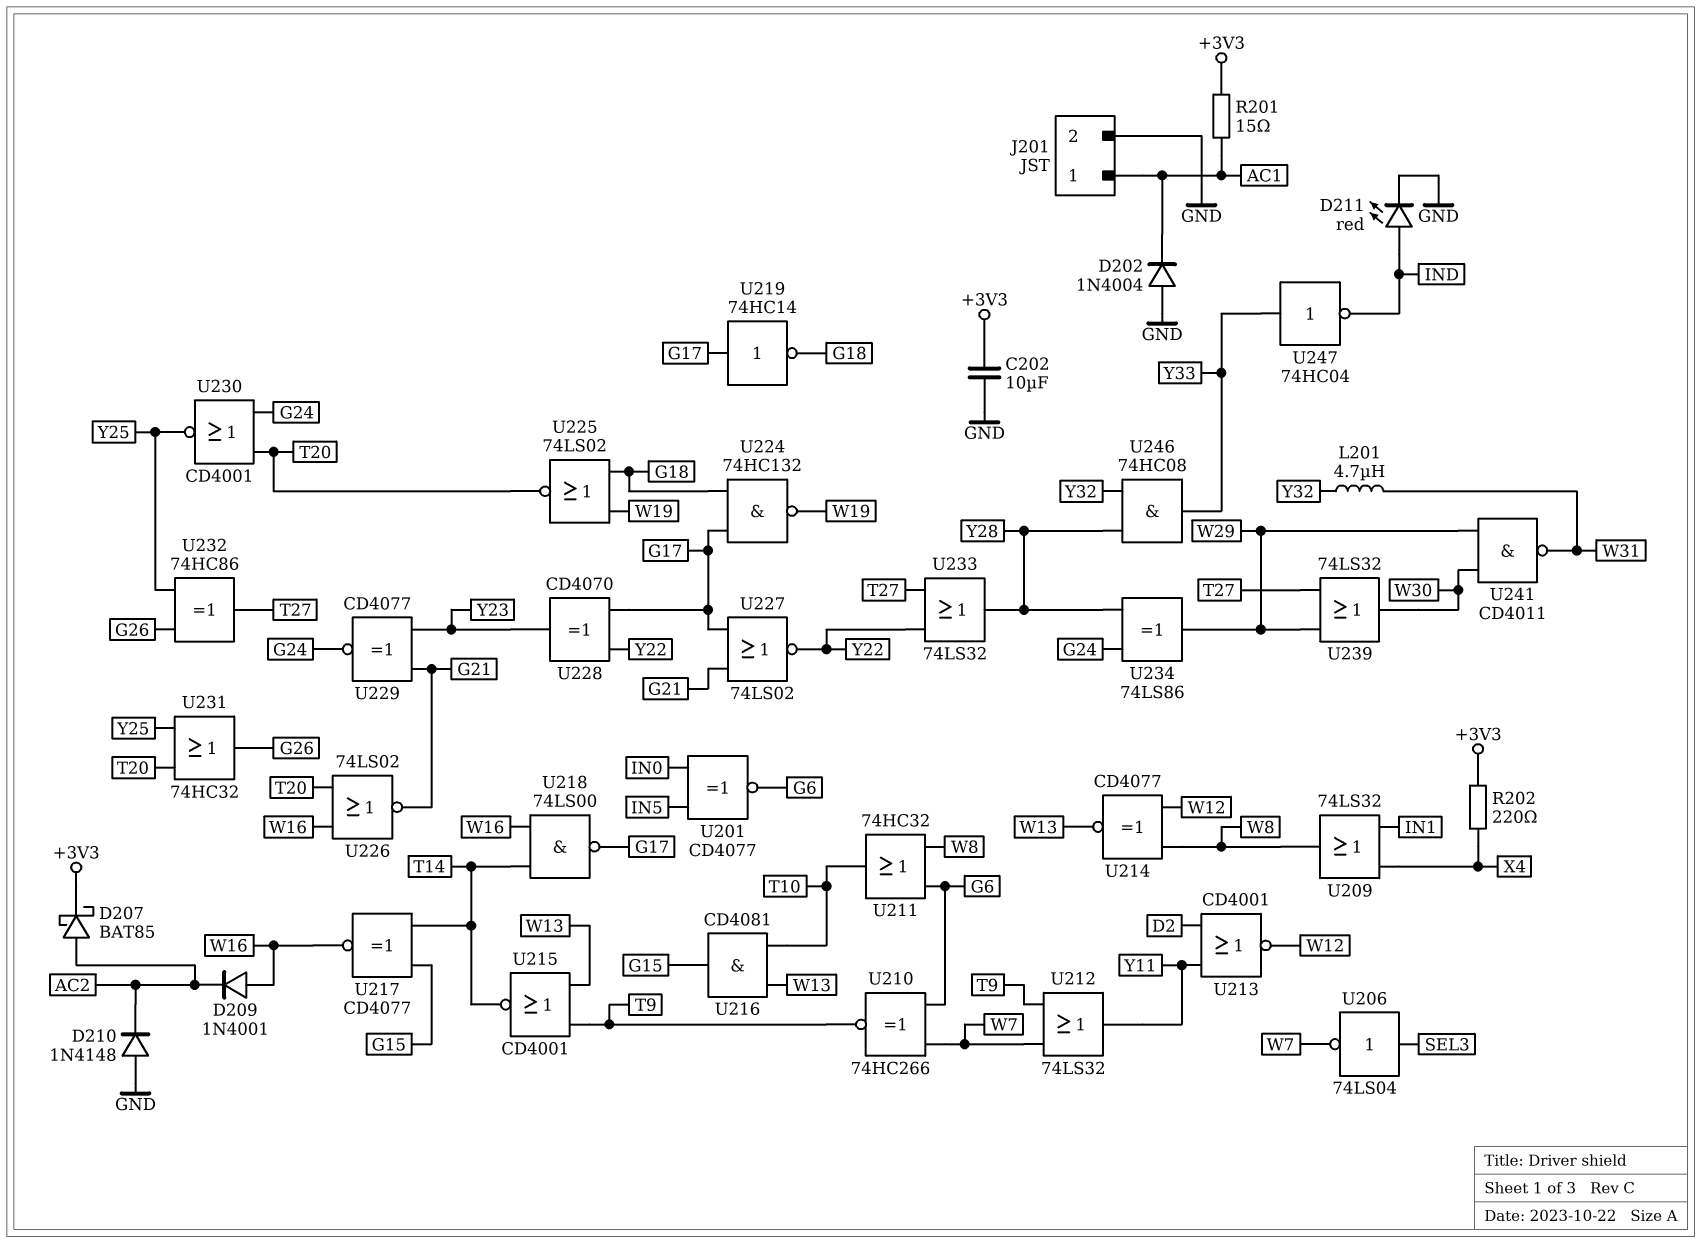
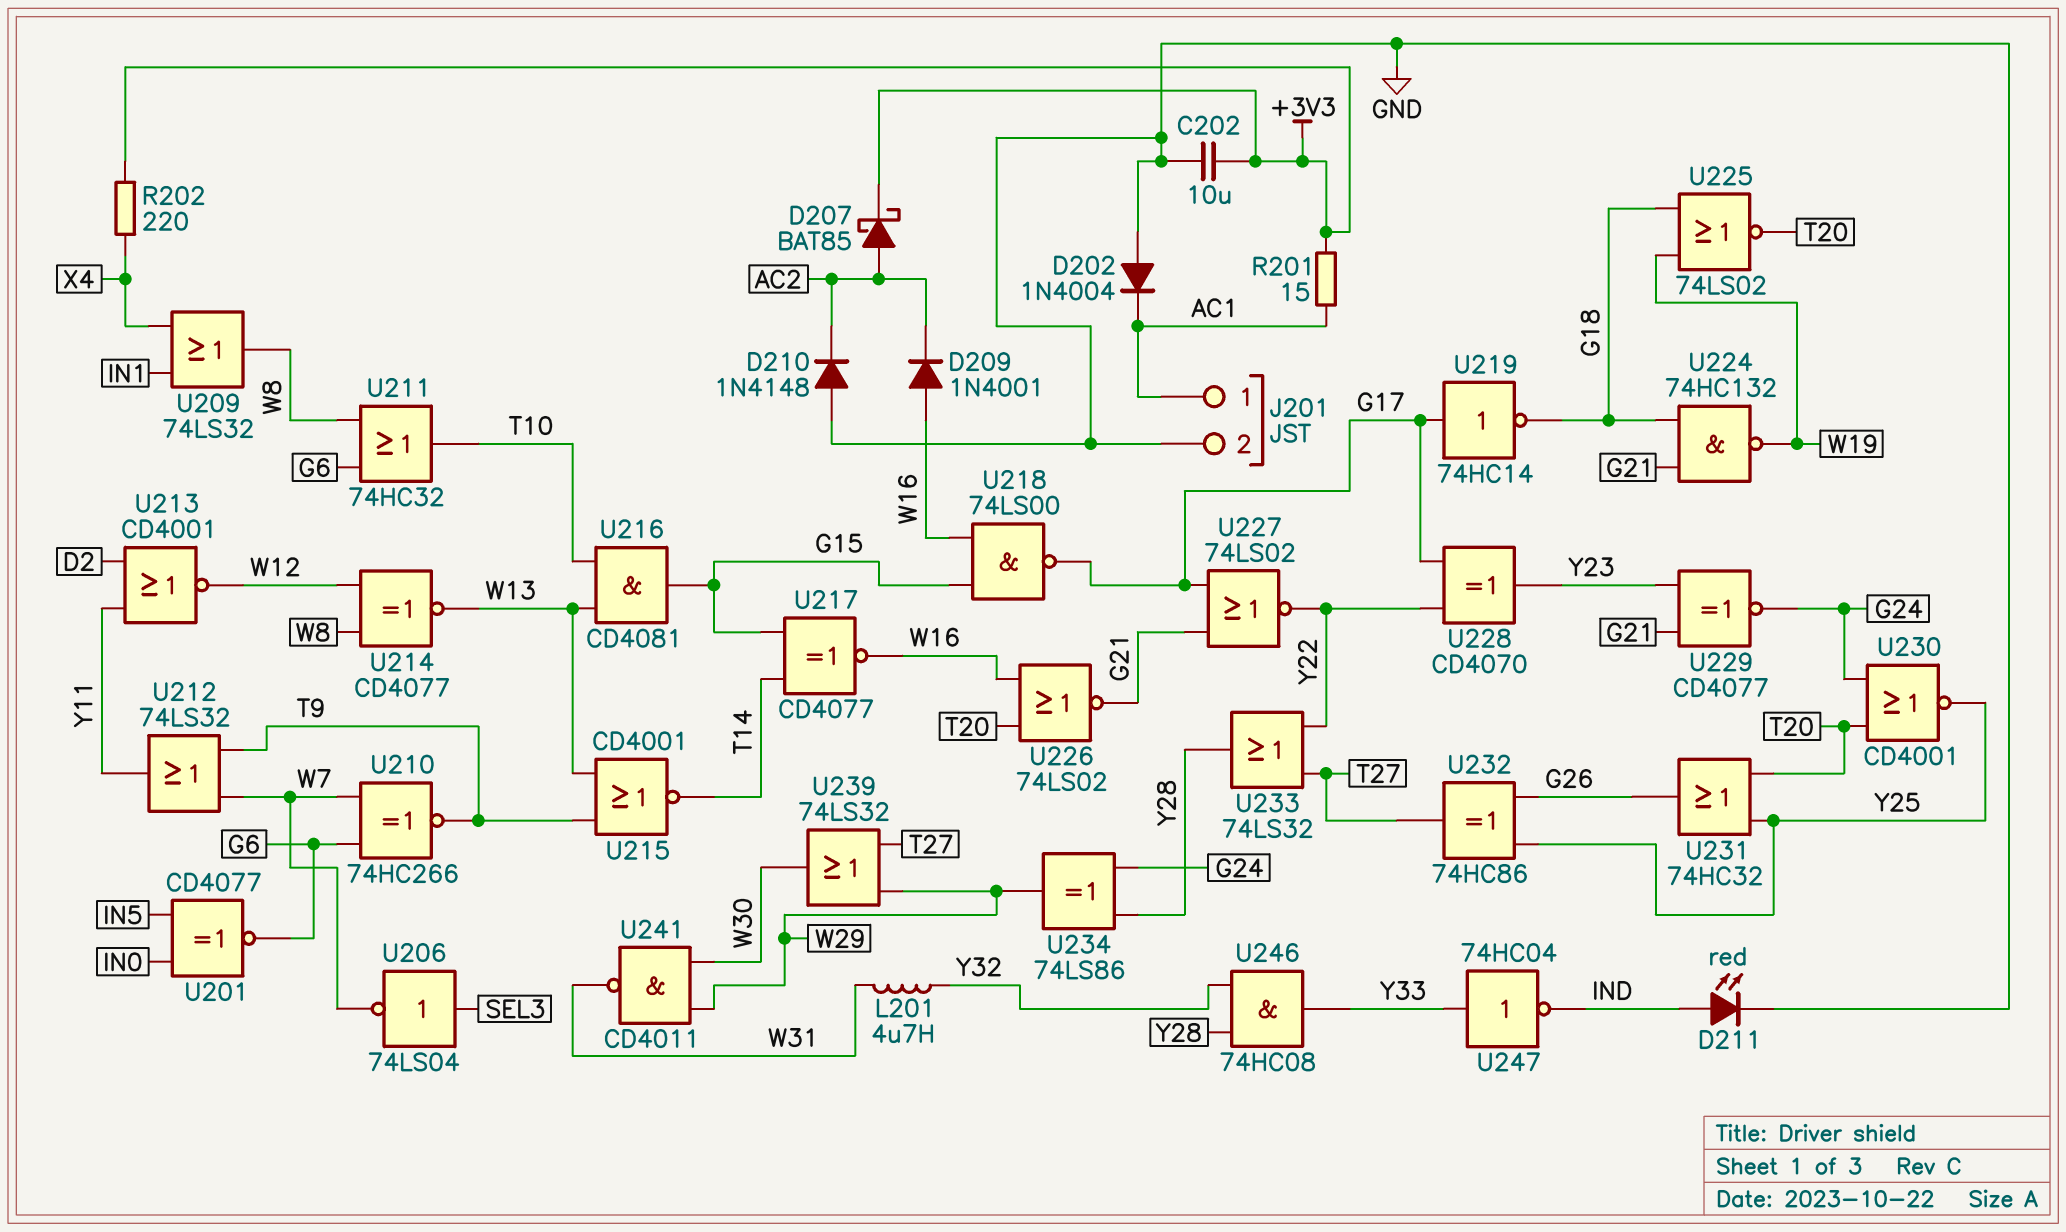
U218: NAND 74LS00 (in T14, in W16, out G17) -> NAND 74LS00 (in G15, in W16, out G17)
U224: NAND 74HC132 (in G17, in G18, out W19) -> NAND 74HC132 (in G18, in G21, out W19)

